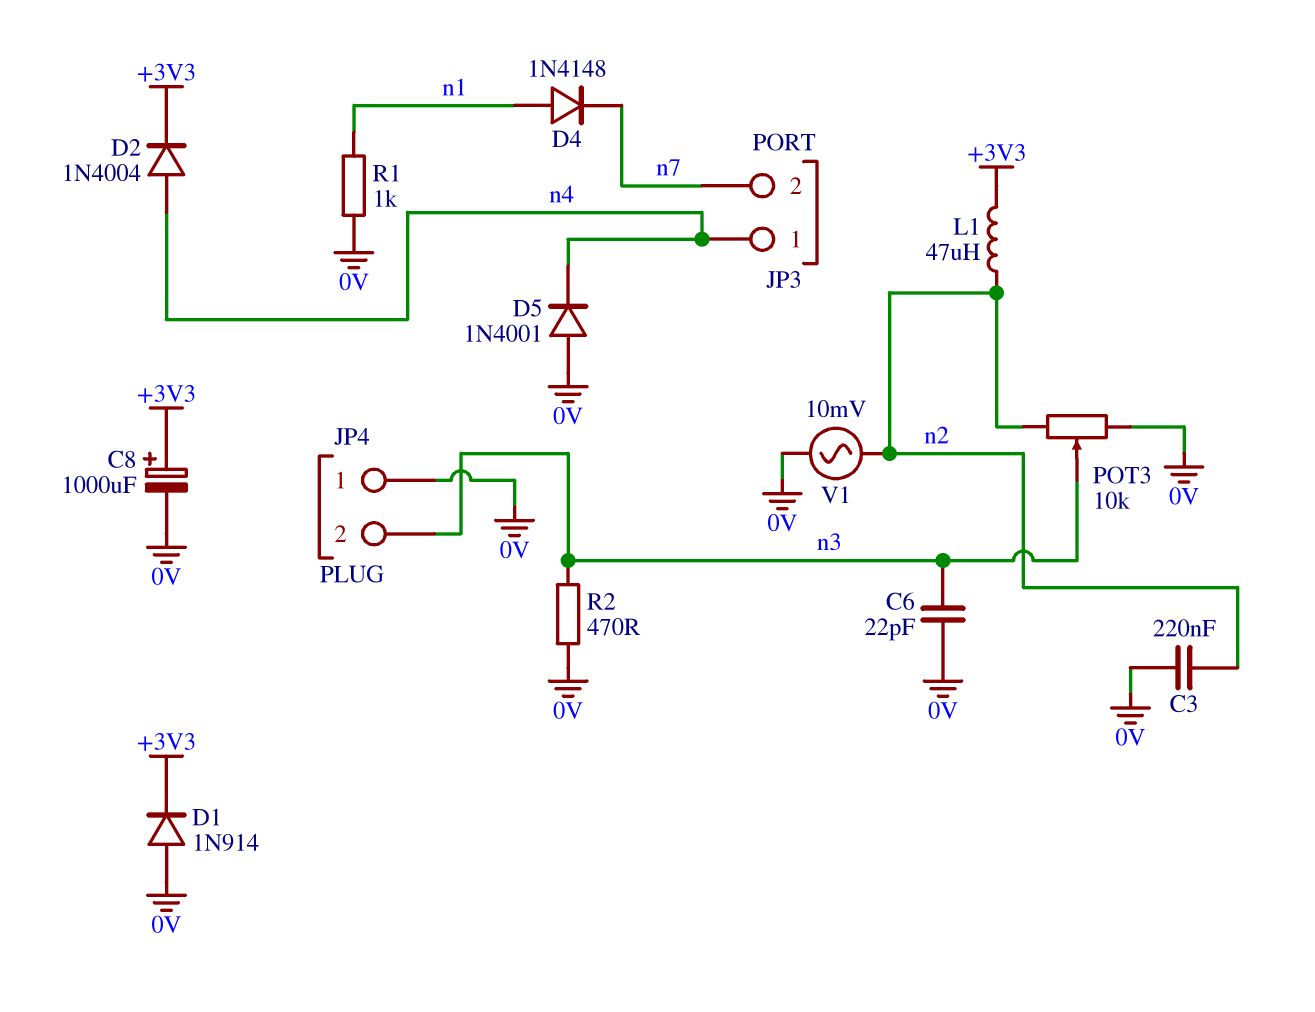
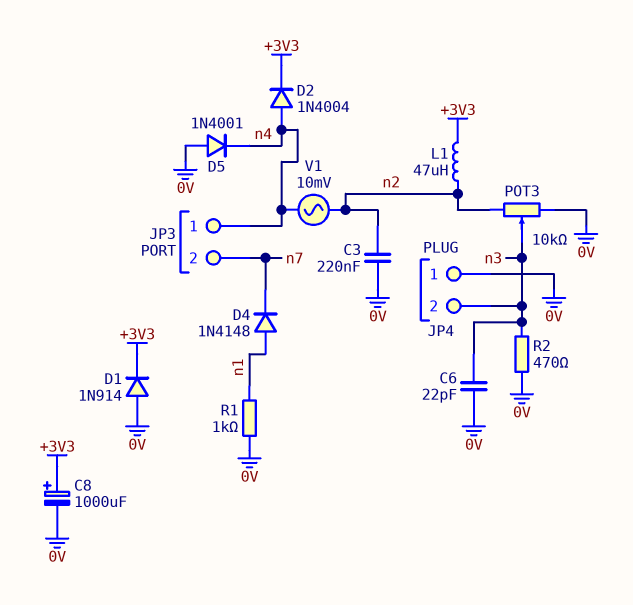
V1: AC 10mV (0V, n2) -> AC 10mV (n2, n4)

